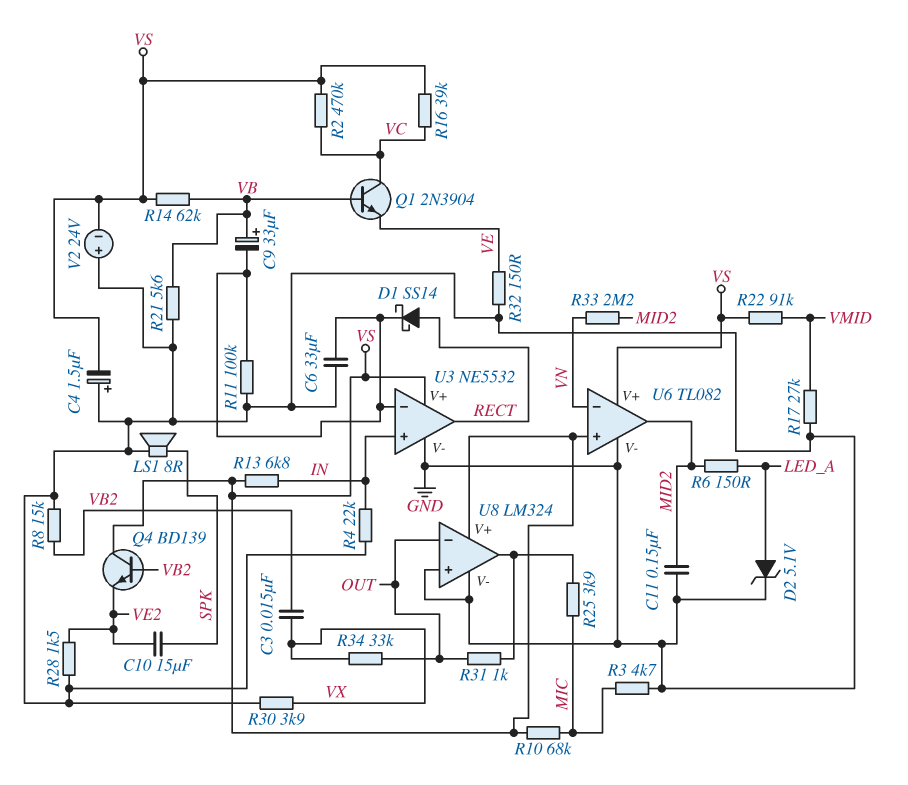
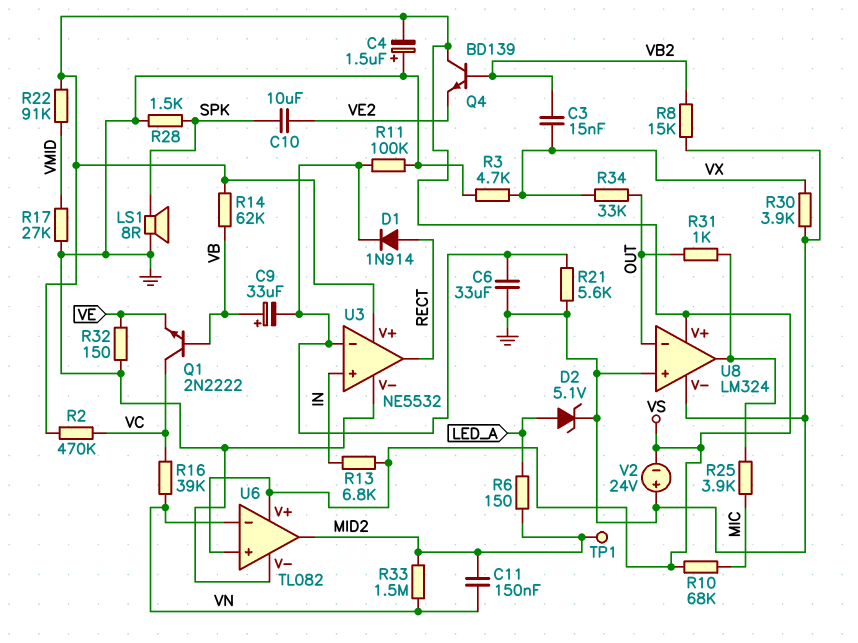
C10: 15uF (SPK, VE2) -> 10uF (SPK, VE2)
C11: 150nF (GND, MID2) -> 150nF (MID2, VN)
D1: schottky SS14 (A RECT, K U3/in-) -> diode 1N914 (A RECT, K U3/in-)
Q1: NPN 2N3904 (B VB, C VC, E VE) -> NPN 2N2222 (B VB, C VC, E VE)
R3: 4.7k (GND, MIC) -> 4.7k (GND, VX)
R4: 22k (GND, IN) -> none
R16: 39k (VC, VS) -> 39k (VC, VN)
R21: 5.6k (GND, VB) -> 5.6k (GND, U3/in-)
R28: 1.5k (GND, VE2) -> 1.5k (GND, SPK)
R33: 2.2M (MID2, VN) -> 1.5M (MID2, VN)
TP1: none -> test point (MID2)

